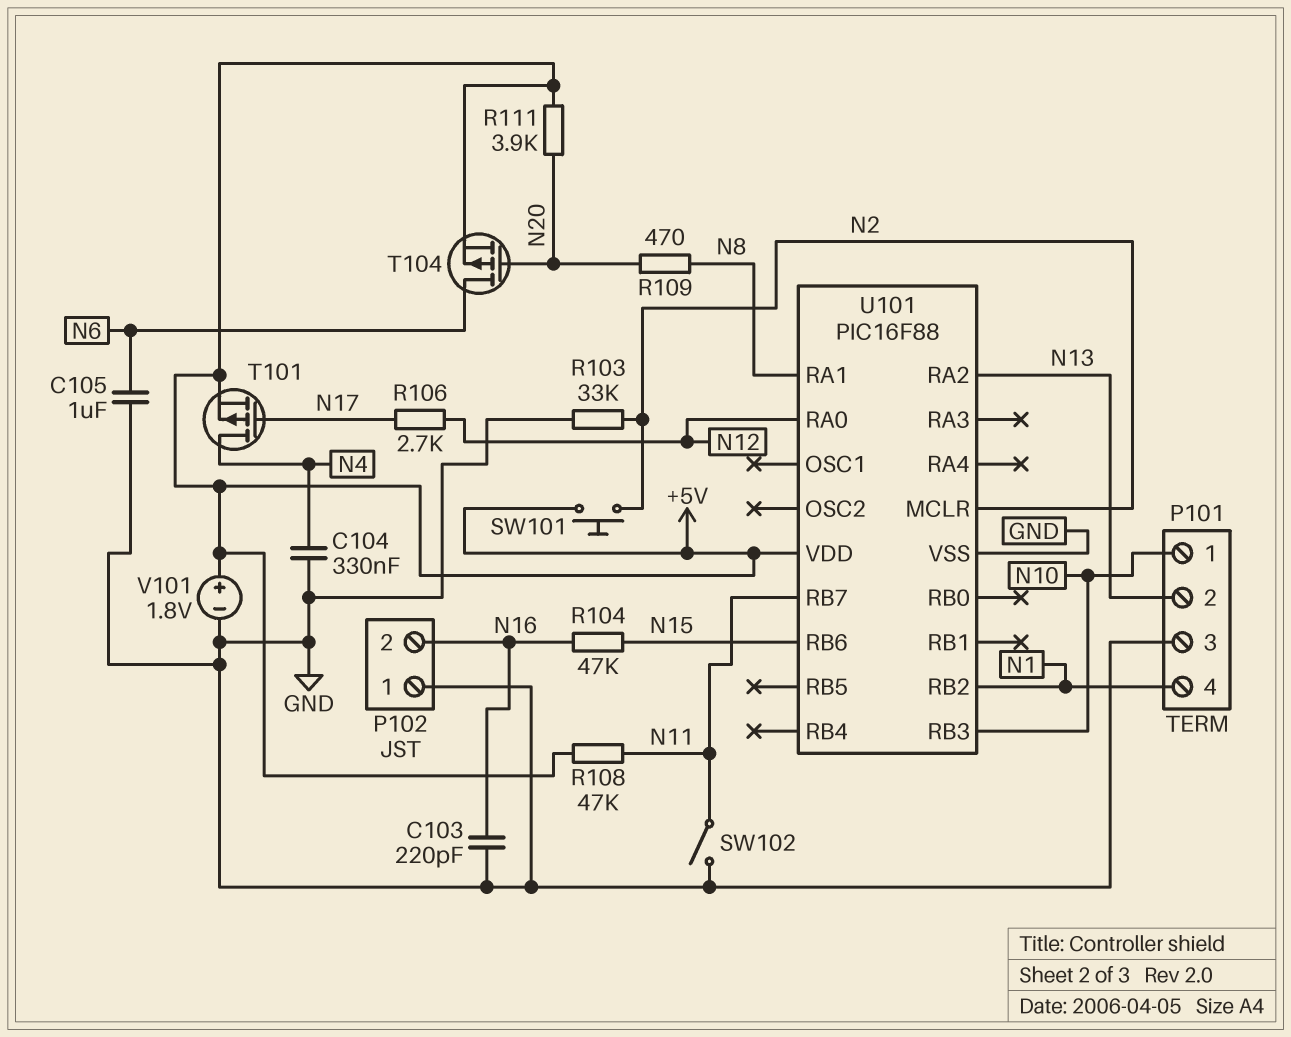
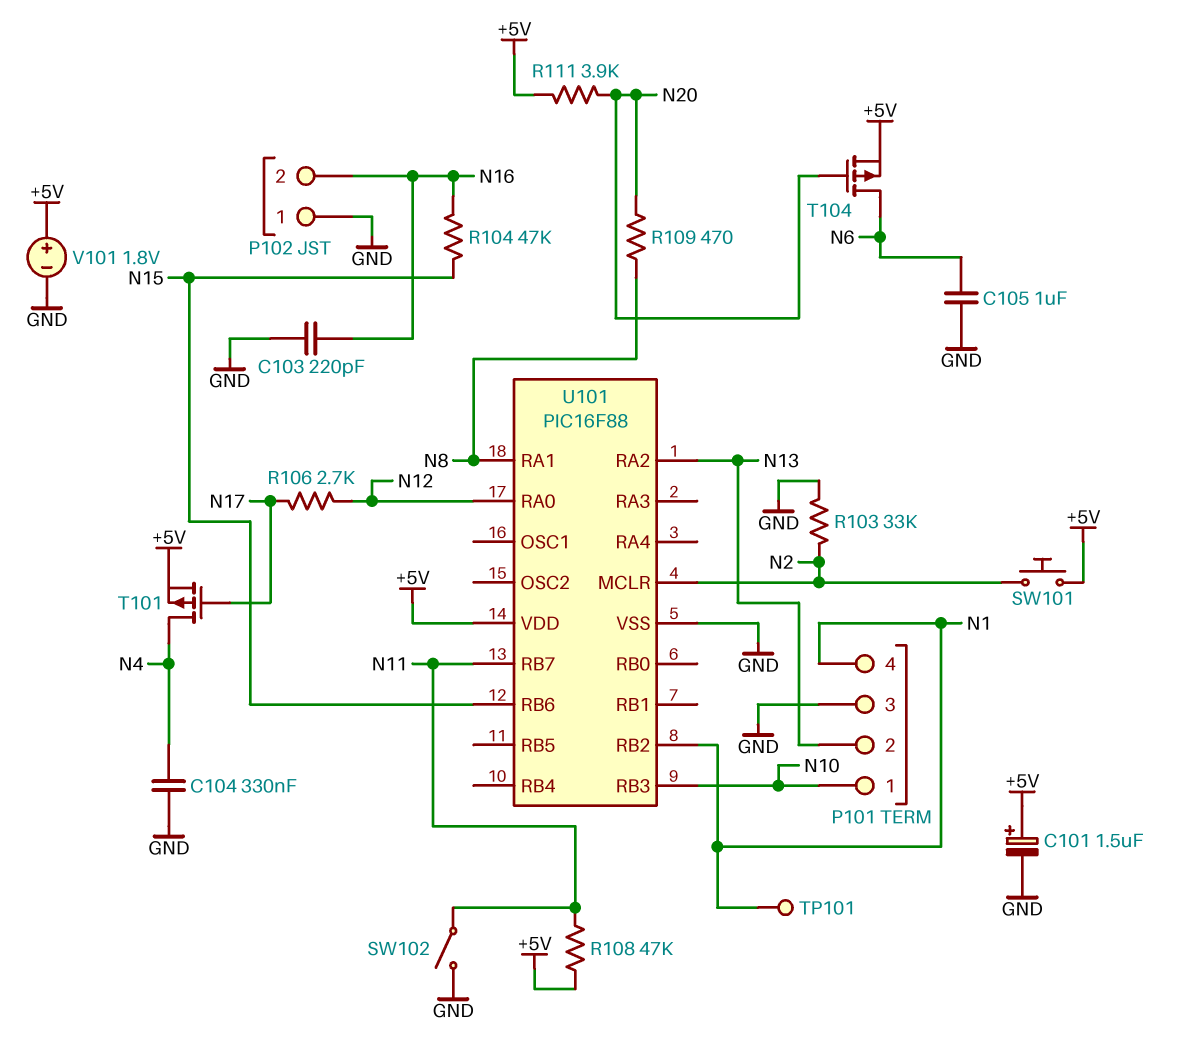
C101: none -> 1.5uF (plus +5V, minus GND)
TP101: none -> test point (N1)

